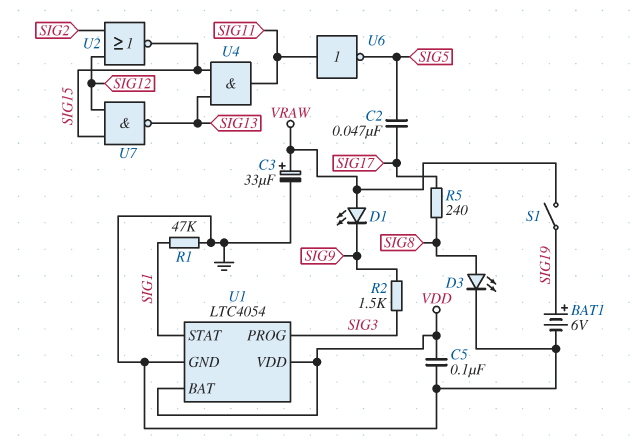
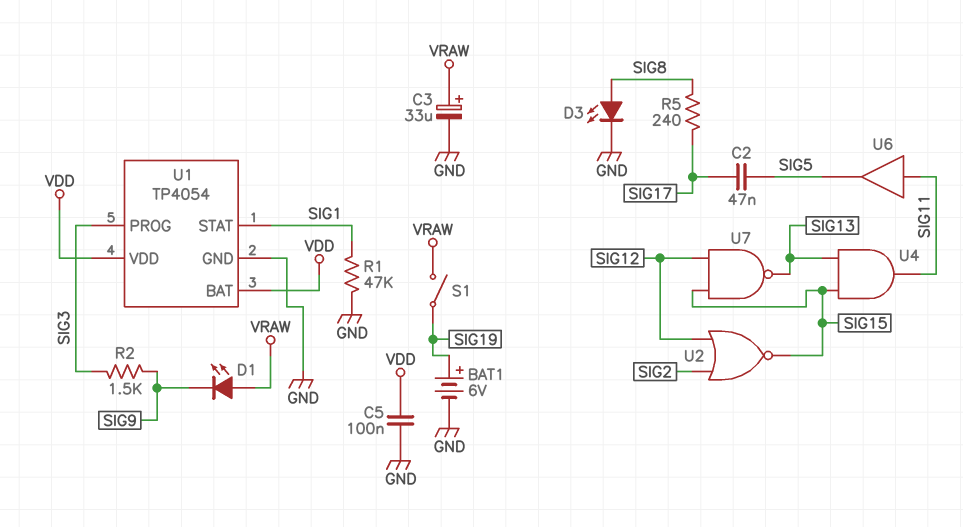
U1: LTC4054 -> TP4054
U6: NOT (in SIG11, out SIG5) -> buffer (in SIG11, out SIG5)

